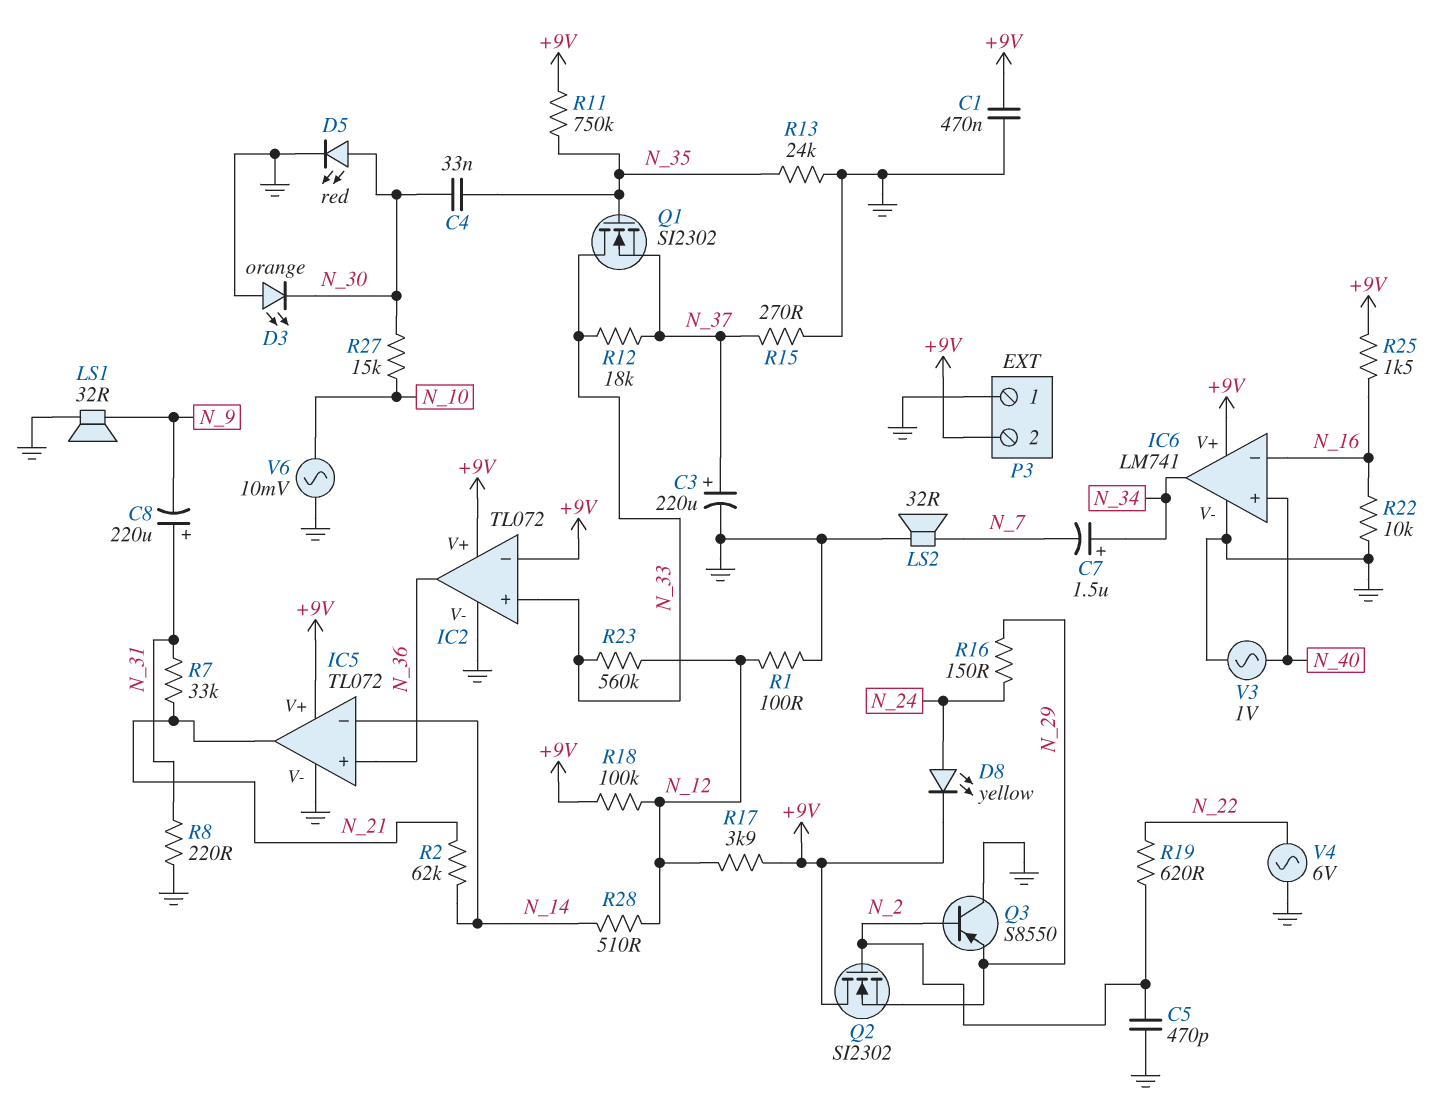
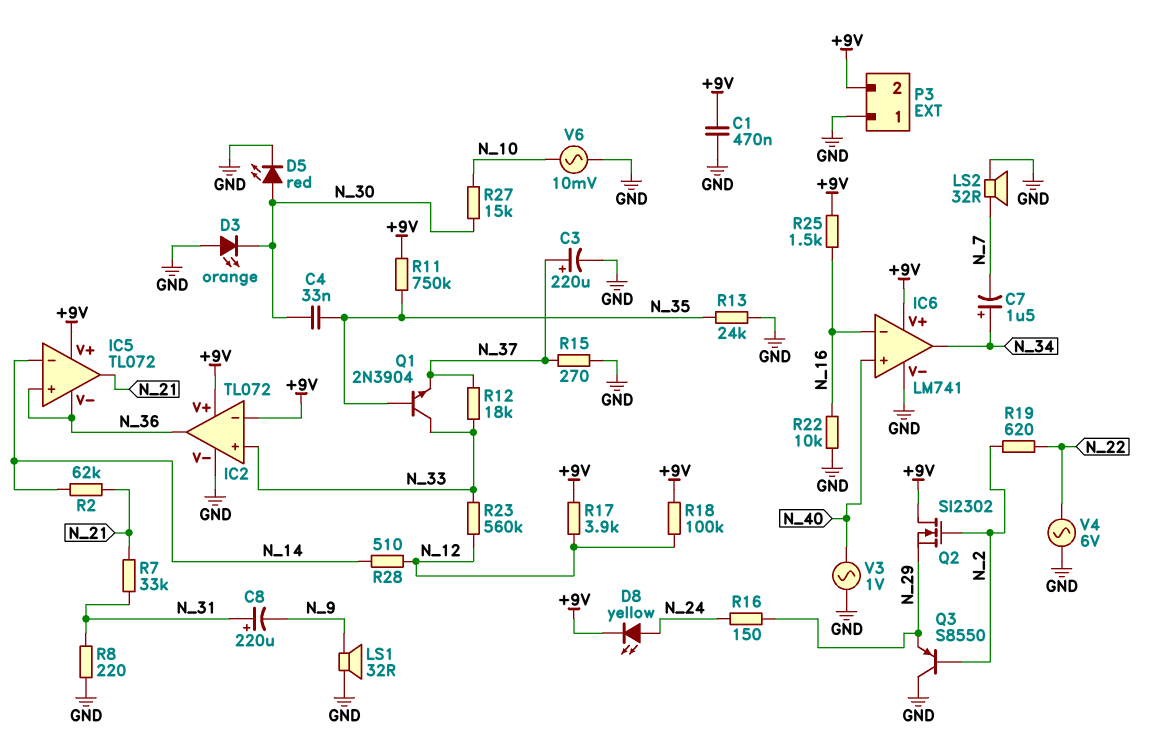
C5: 470pF (GND, N_2) -> none
IC5 pin V-: GND -> N_36
Q1: NMOS SI2302 (G N_35, D N_33, S N_37) -> NPN 2N3904 (B N_35, C N_33, E N_37)
R1: 100 (GND, N_12) -> none

